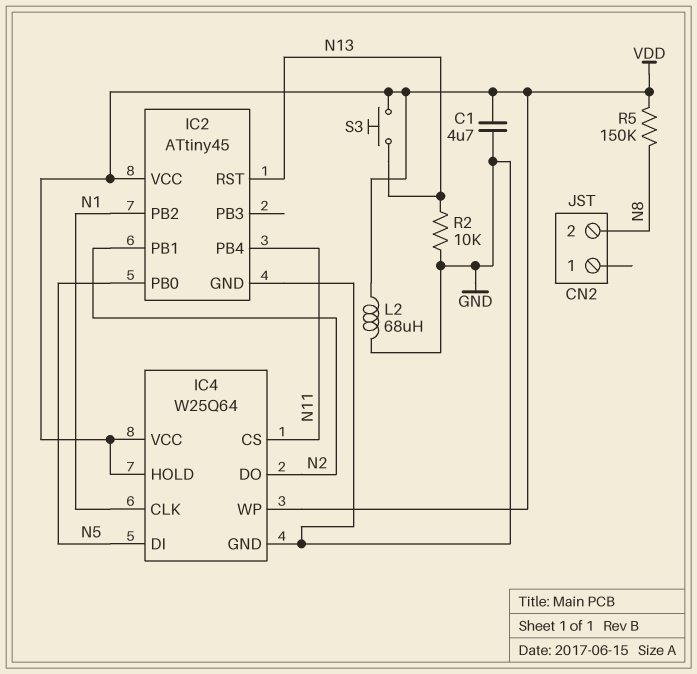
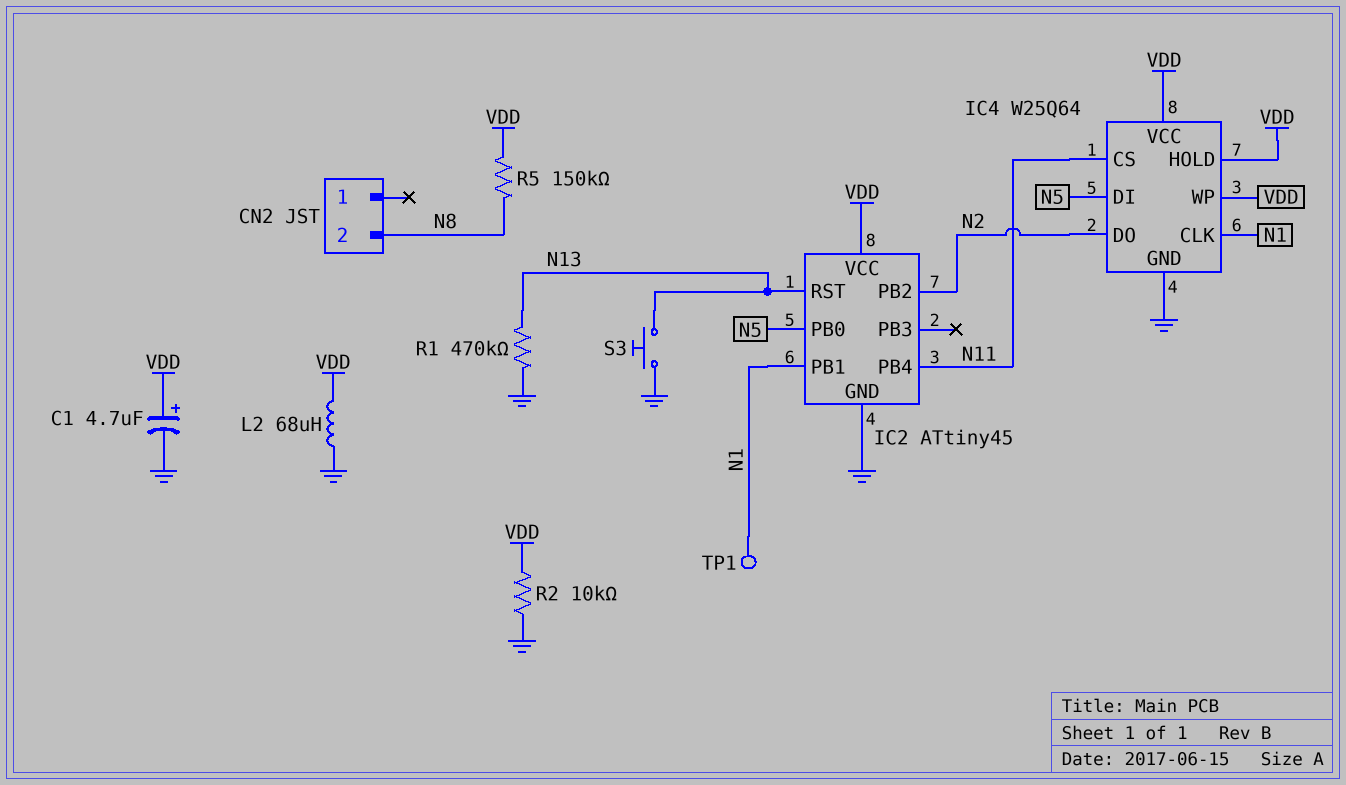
C1: 4.7uF (GND, VDD) -> 4.7uF (plus VDD, minus GND)
IC2 pin PB1: N2 -> N1
IC2 pin PB2: N1 -> N2
R1: none -> 470k (GND, N13)
R2: 10k (GND, N13) -> 10k (GND, VDD)
S3: button (N13, VDD) -> button (GND, N13)
TP1: none -> test point (N1)

